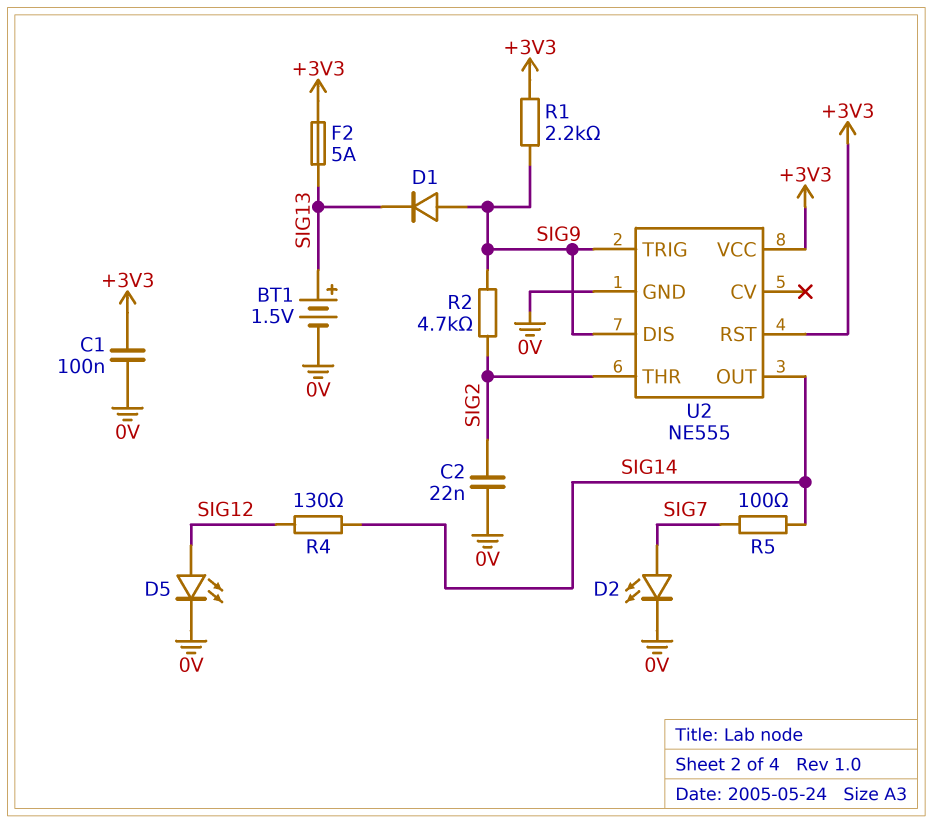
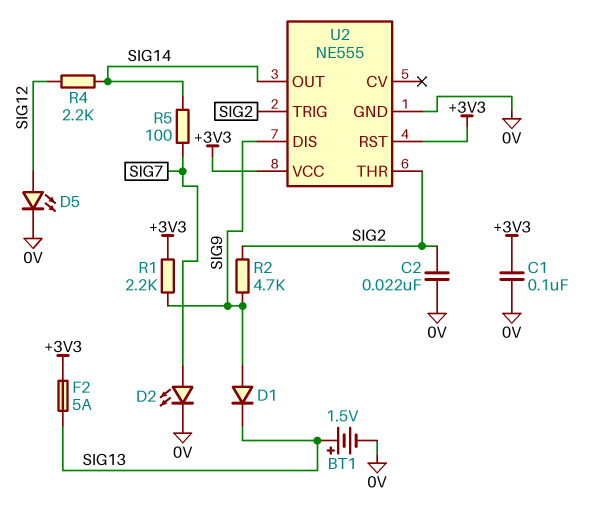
R4: 130 (SIG12, SIG14) -> 2.2k (SIG12, SIG14)
U2 pin TRIG: SIG9 -> SIG2

